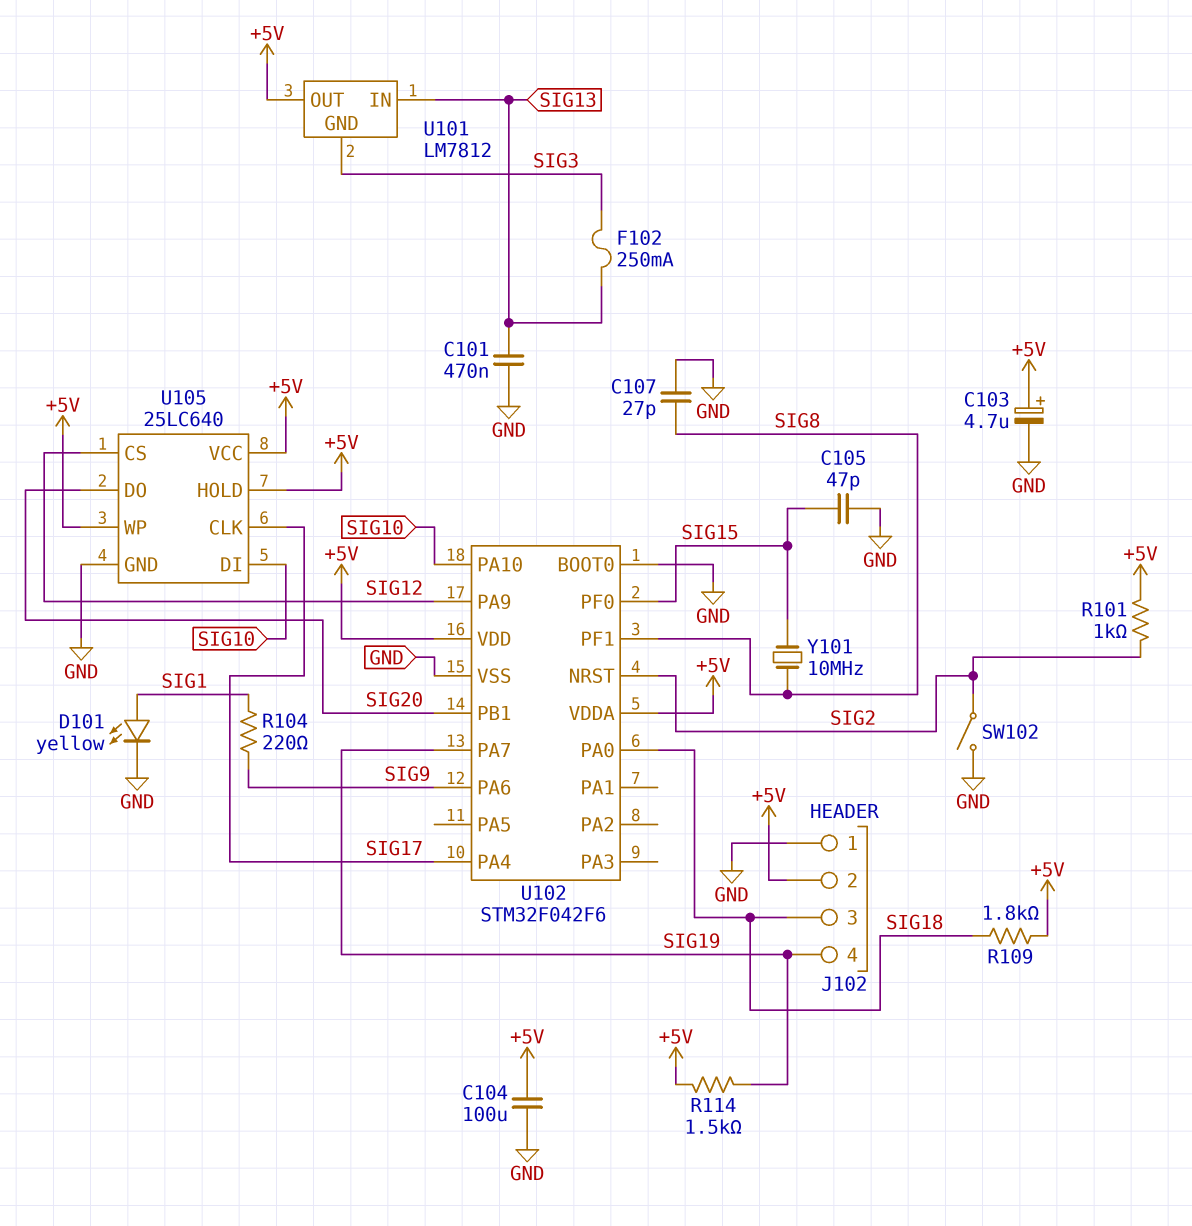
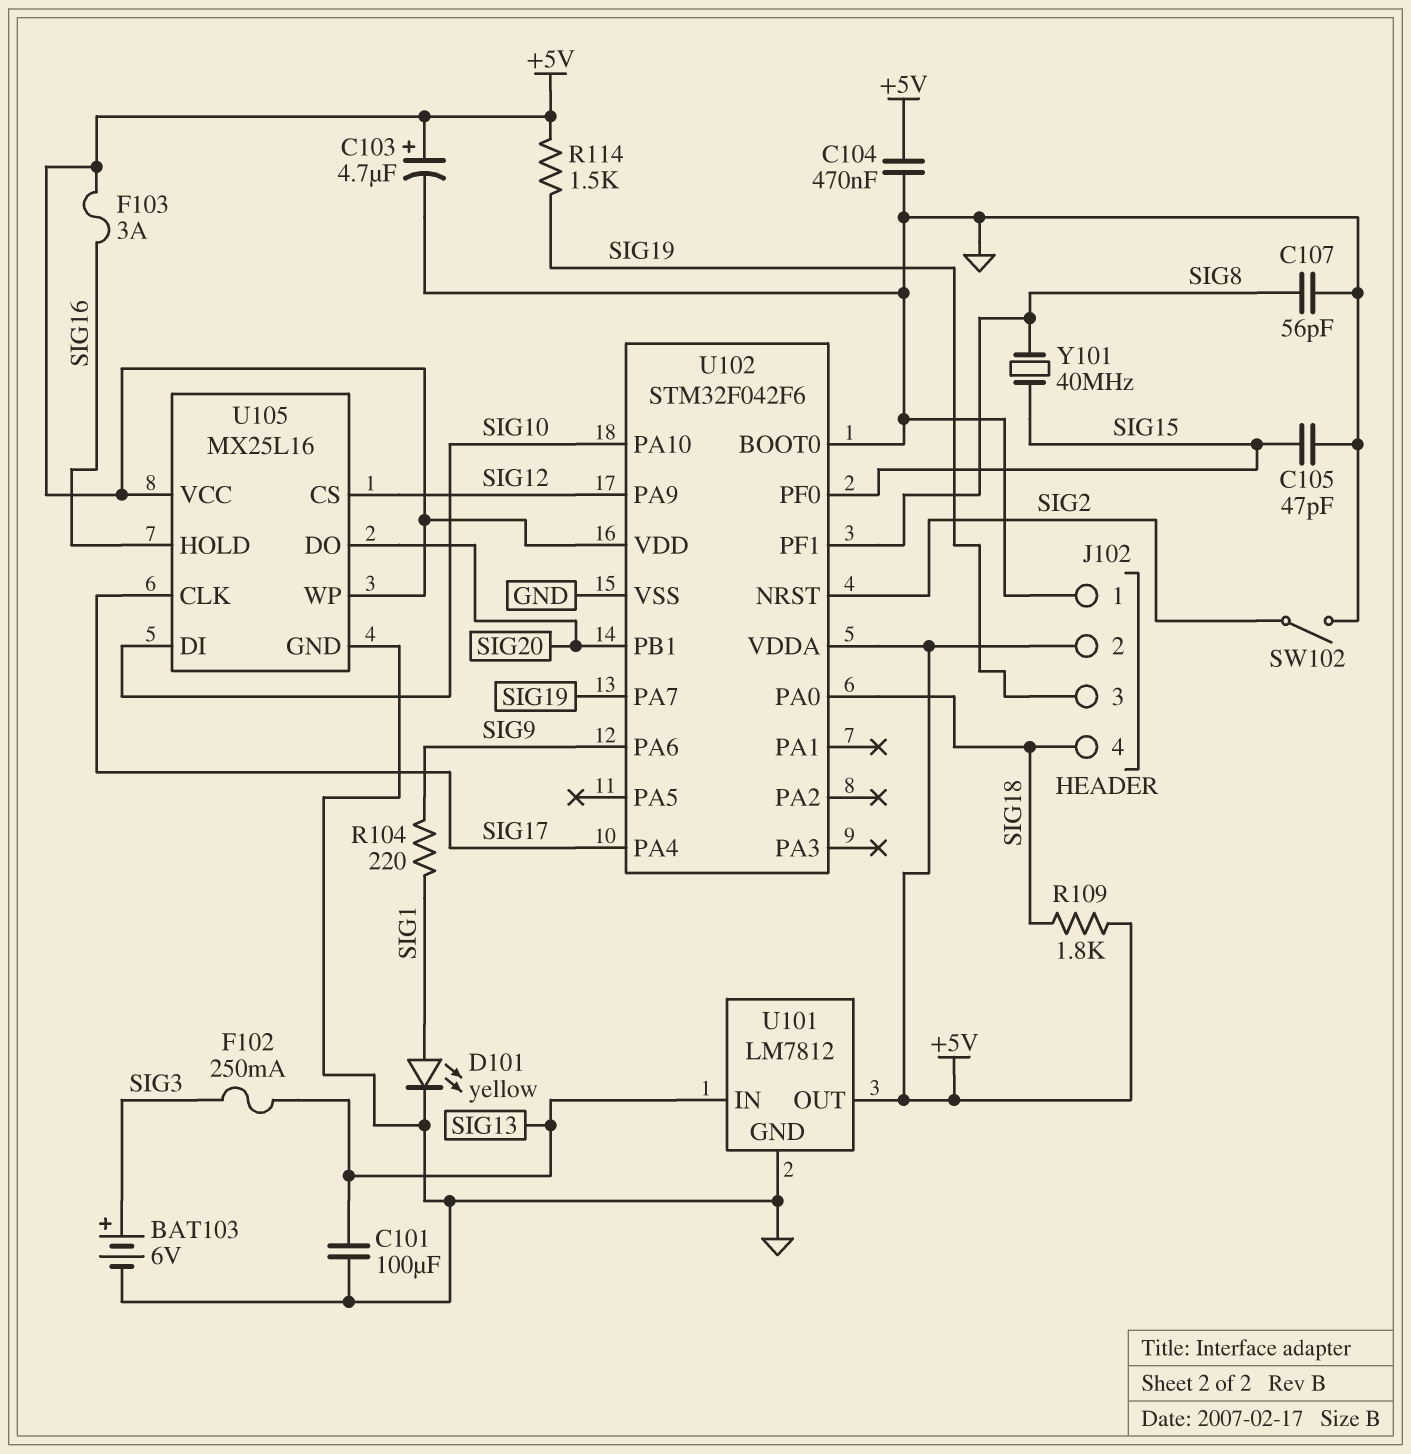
BAT103: none -> 6V (plus SIG3, minus GND)
C101: 470nF (GND, SIG13) -> 100uF (GND, SIG13)
C104: 100uF (+5V, GND) -> 470nF (+5V, GND)
C107: 27pF (GND, SIG8) -> 56pF (GND, SIG8)
F103: none -> 3A (+5V, SIG16)
J102 pin 3: SIG18 -> SIG19
J102 pin 4: SIG19 -> SIG18
R101: 1k (+5V, SIG2) -> none
U101 pin GND: SIG3 -> GND
U105: 25LC640 -> MX25L16
U105 pin HOLD: +5V -> SIG16
Y101: 10MHz (SIG8, SIG15) -> 40MHz (SIG8, SIG15)

